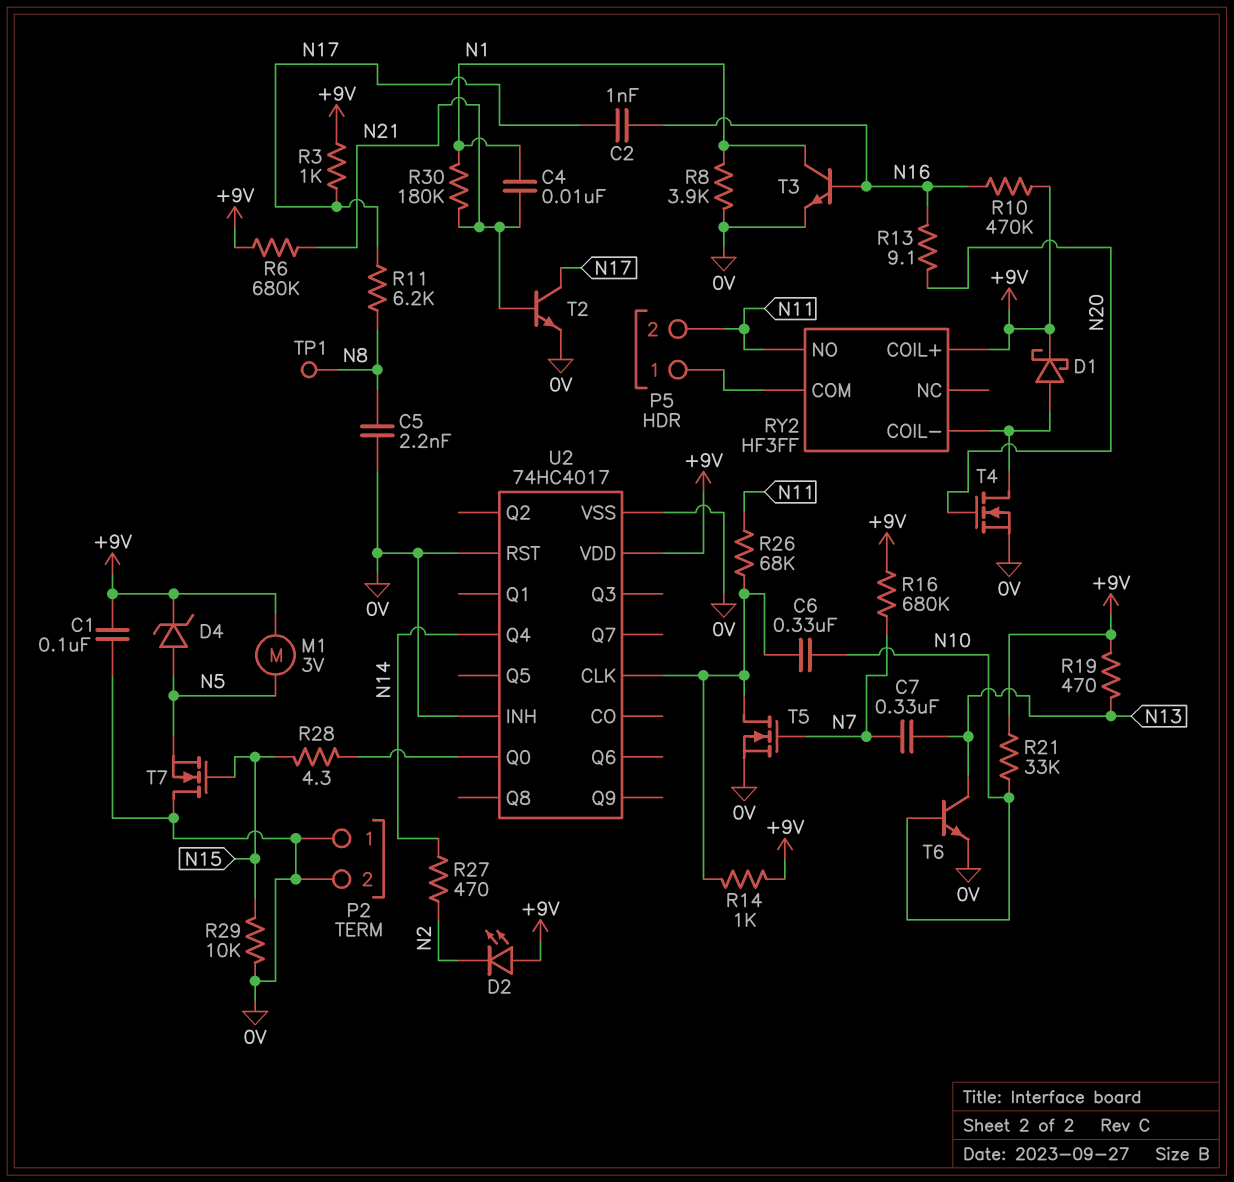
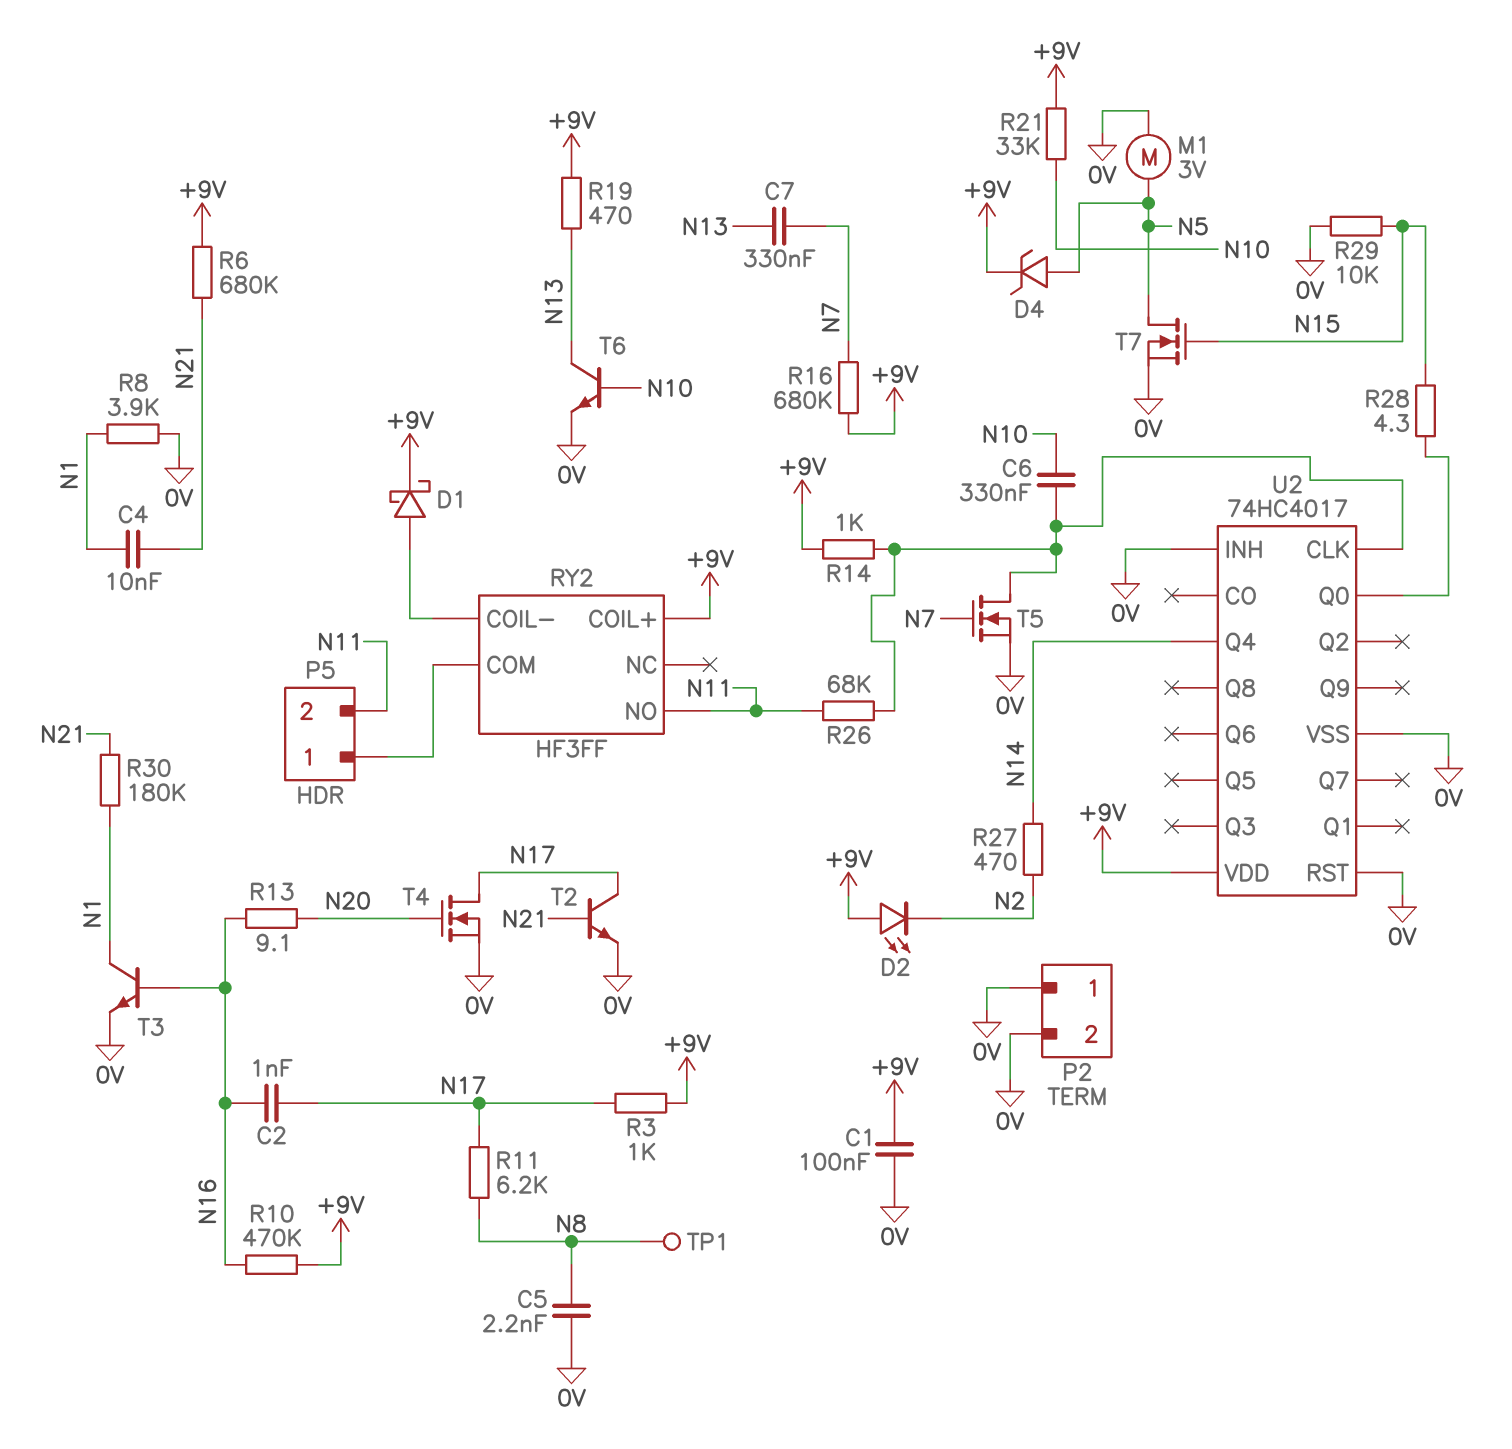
M1: motor 3V (+9V, N5) -> motor 3V (0V, N5)
T4: NMOS (G N20, D RY2/COIL-, S 0V) -> NMOS (G N20, D N17, S 0V)
T7: NMOS (G N15, D 0V, S N5) -> NMOS (G N15, D N5, S 0V)

